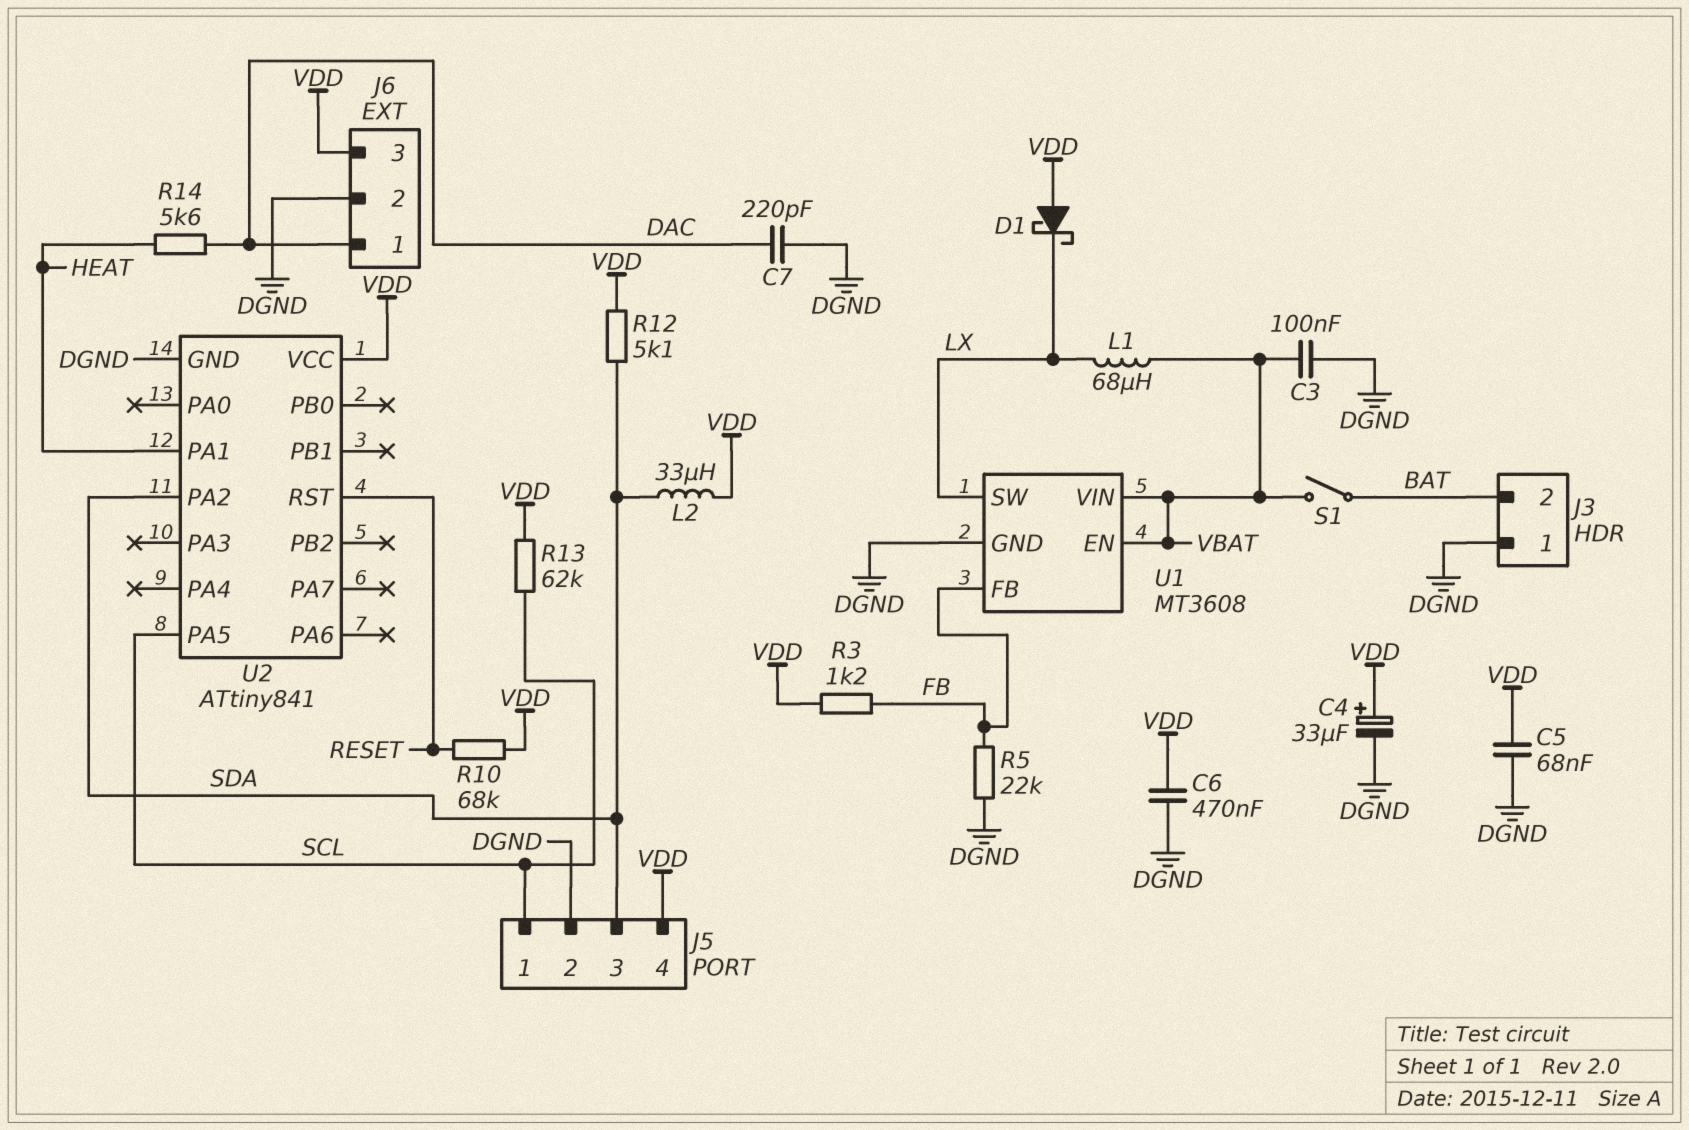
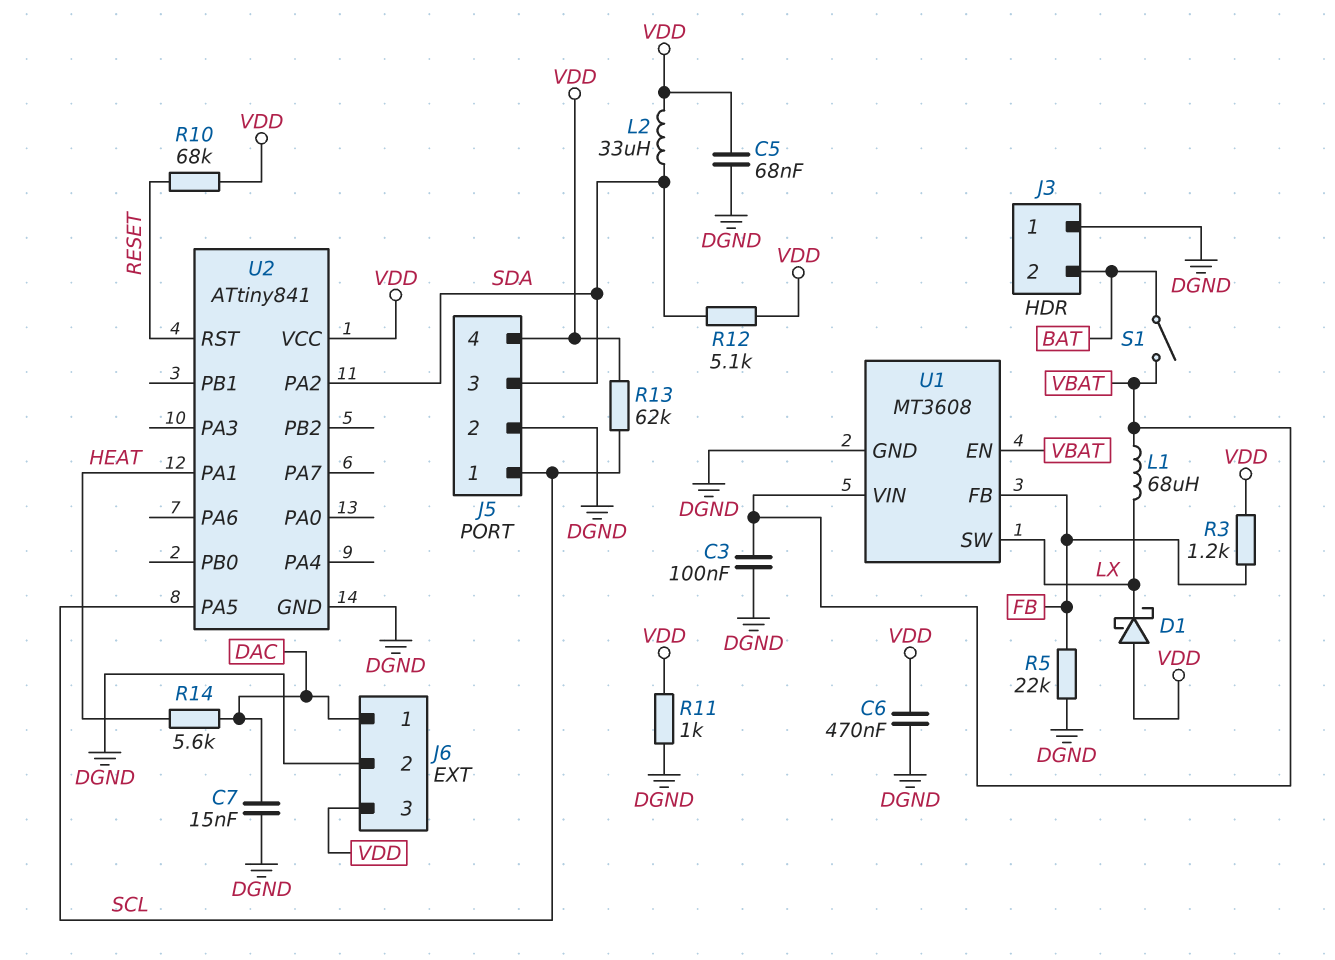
C4: 33uF (plus VDD, minus DGND) -> none
C7: 220pF (DAC, DGND) -> 15nF (DAC, DGND)
R11: none -> 1k (DGND, VDD)

